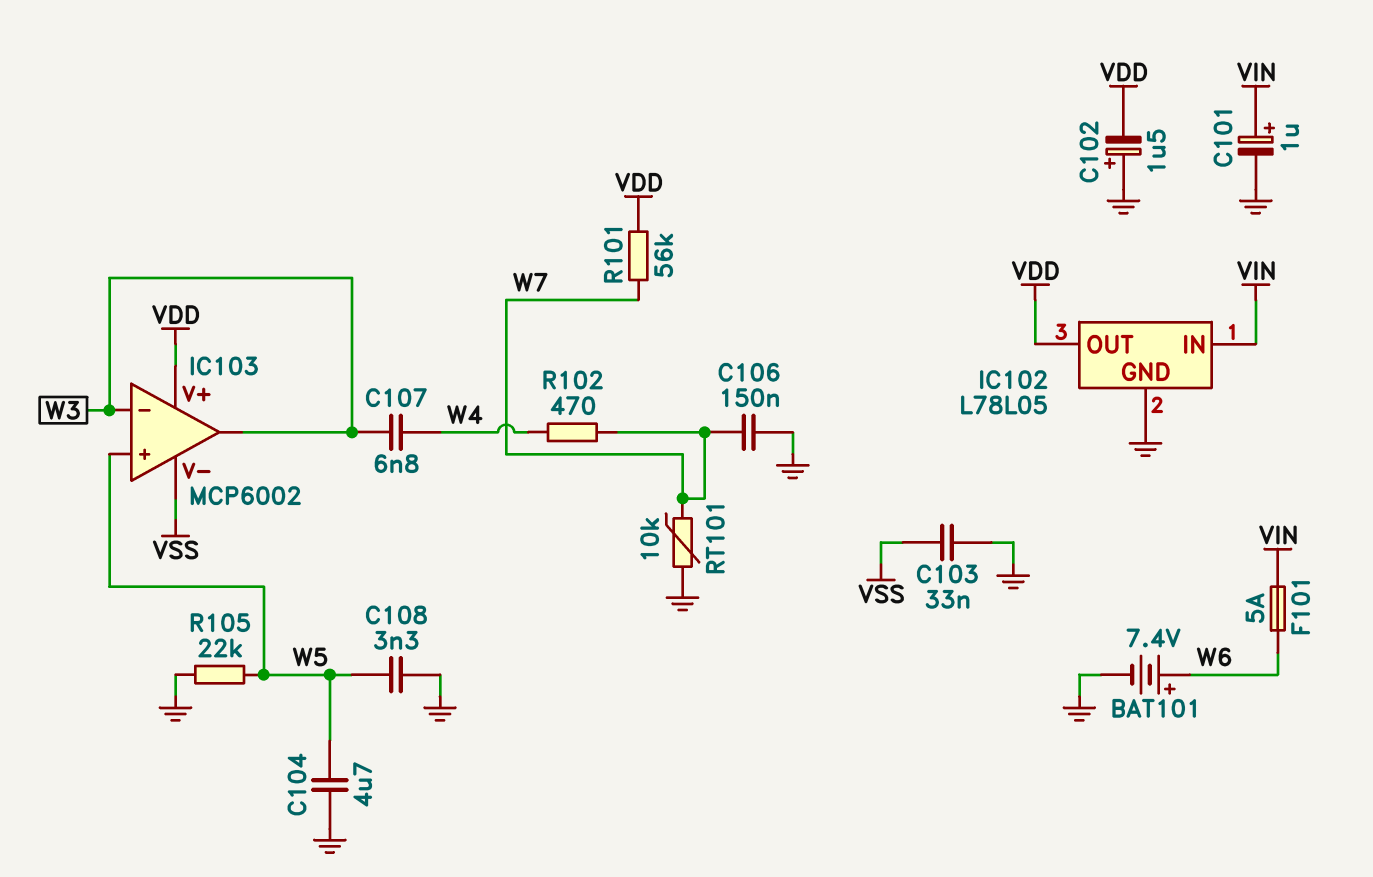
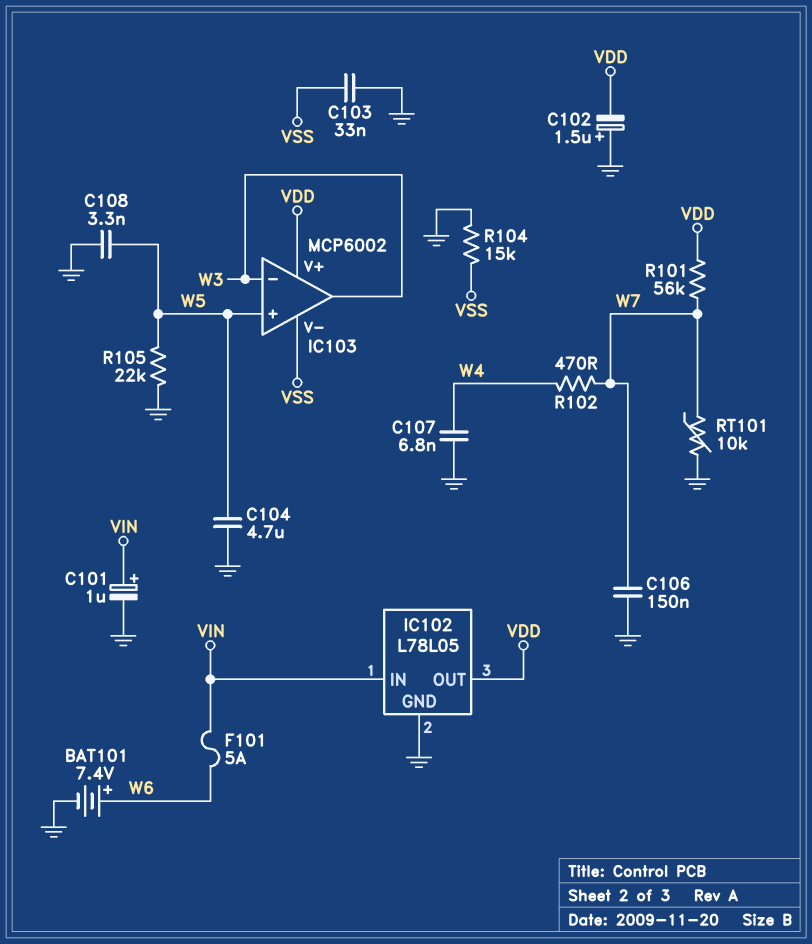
C107: 6.8nF (W3, W4) -> 6.8nF (GND, W4)
R104: none -> 15k (GND, VSS)

